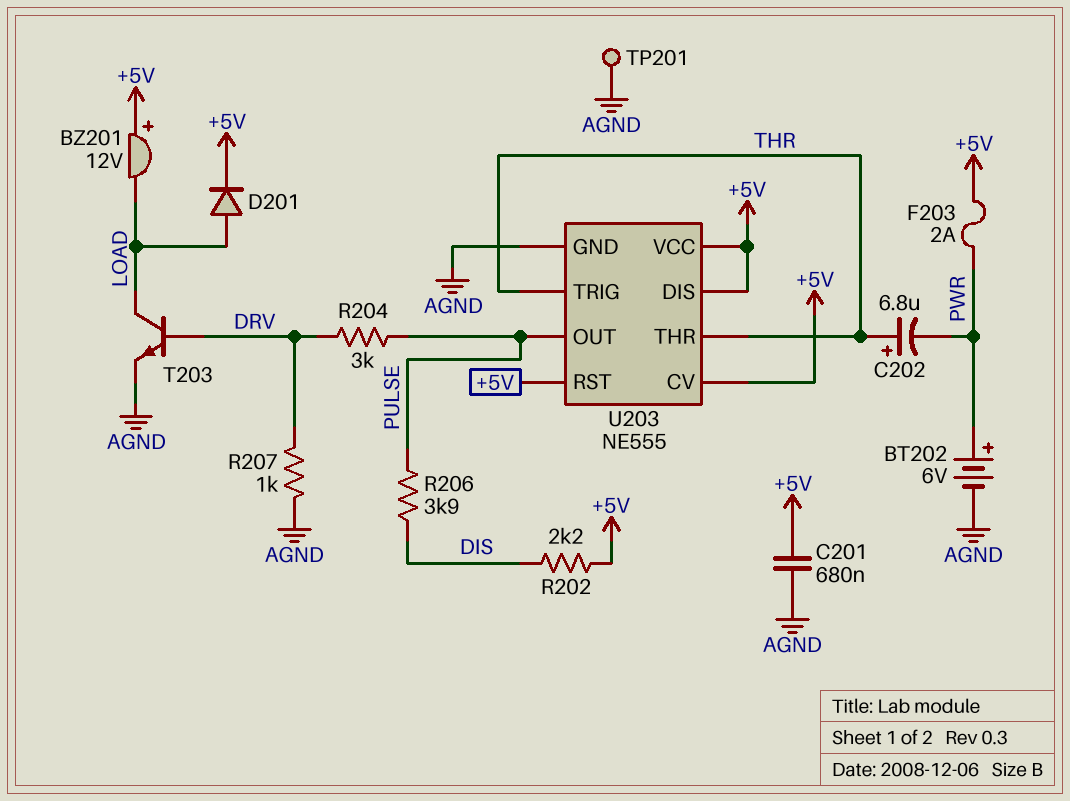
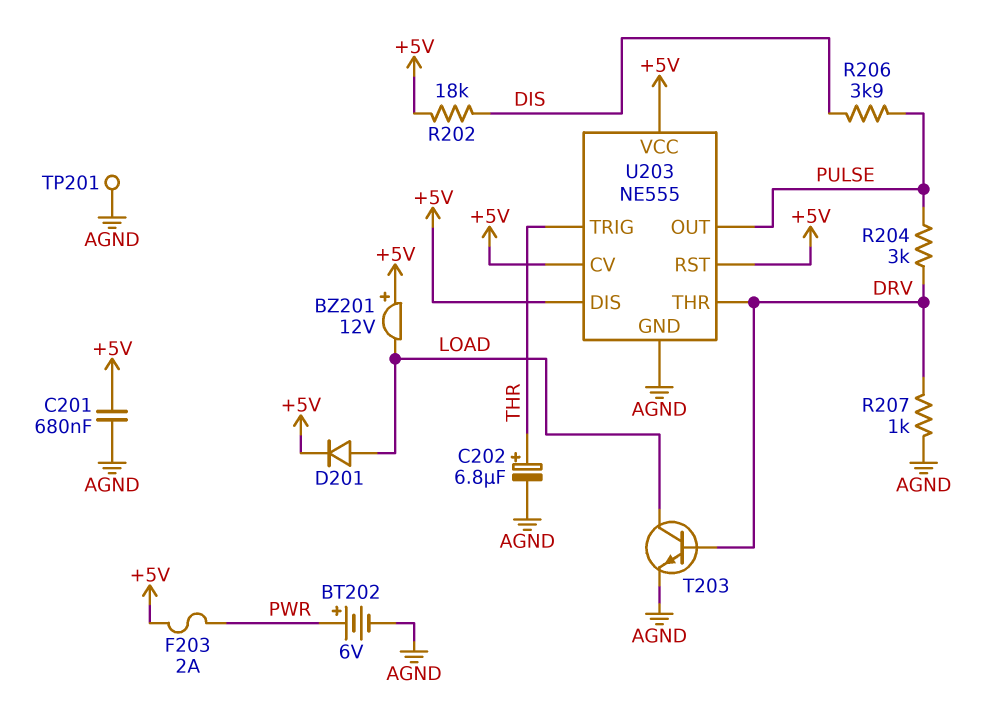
C202: 6.8uF (plus THR, minus PWR) -> 6.8uF (plus THR, minus AGND)
R202: 2.2k (+5V, DIS) -> 18k (+5V, DIS)
U203 pin THR: THR -> DRV

